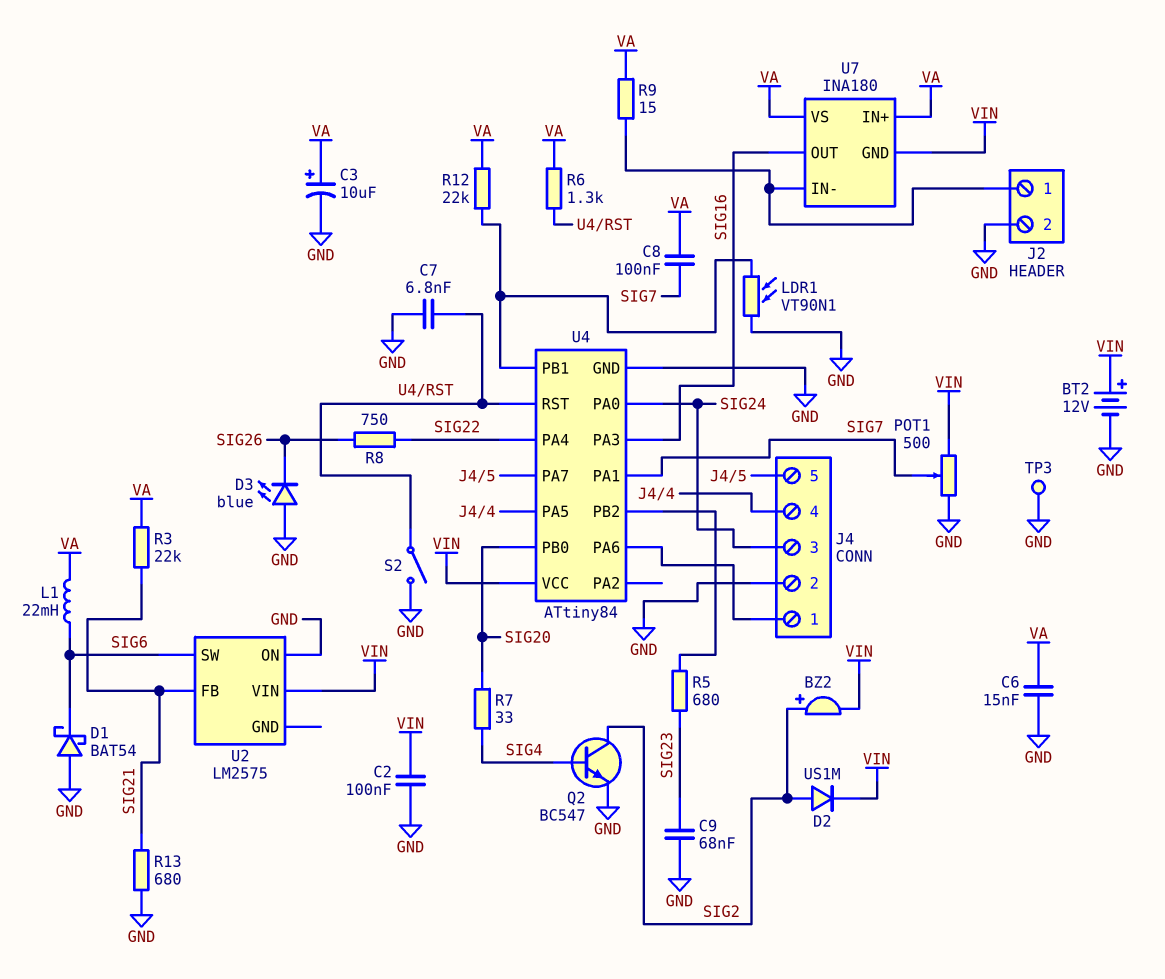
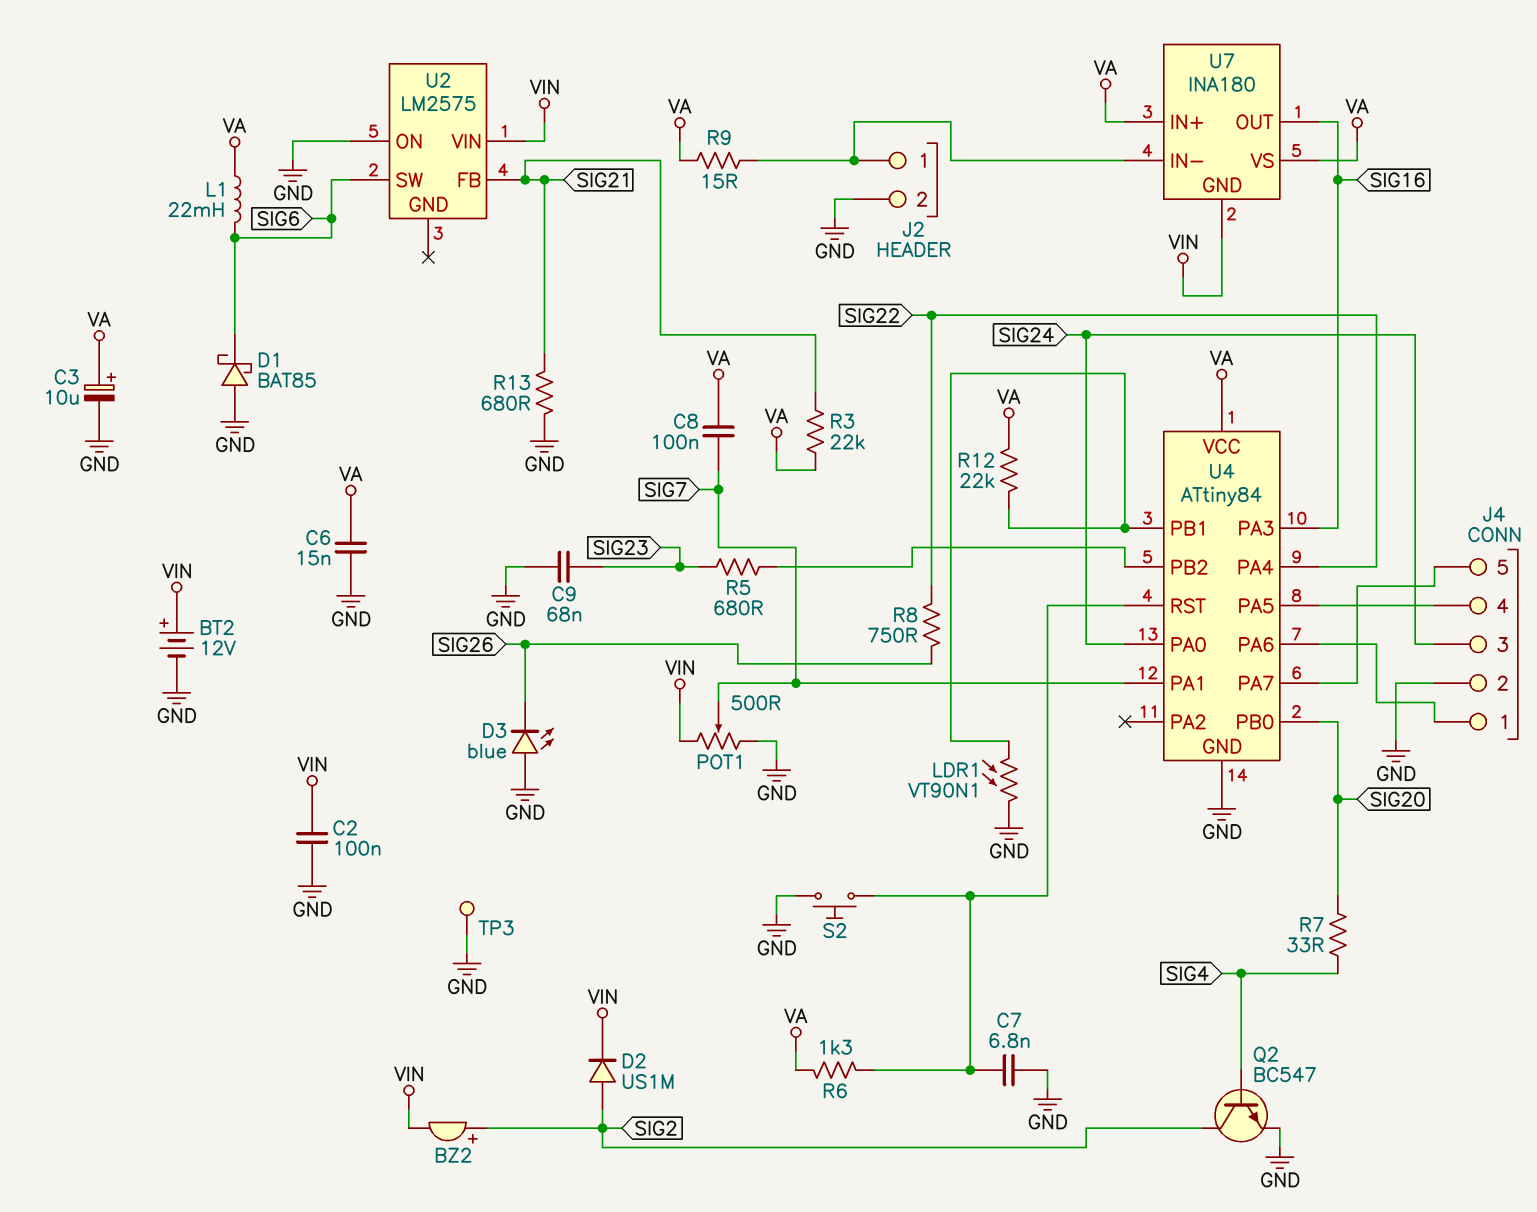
D1: schottky BAT54 (A GND, K SIG6) -> schottky BAT85 (A GND, K SIG6)
S2: switch (GND, U4/RST) -> button (GND, U4/RST)
U4 pin VCC: VIN -> VA

